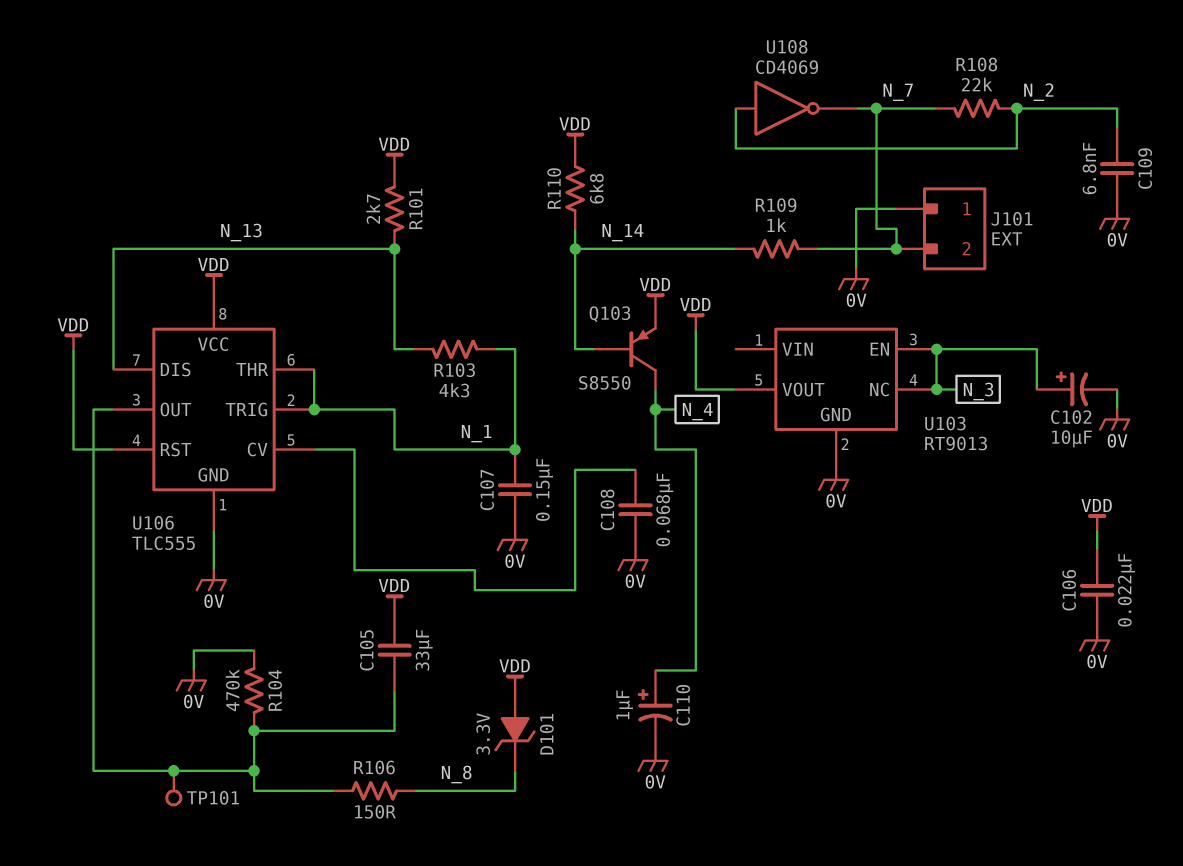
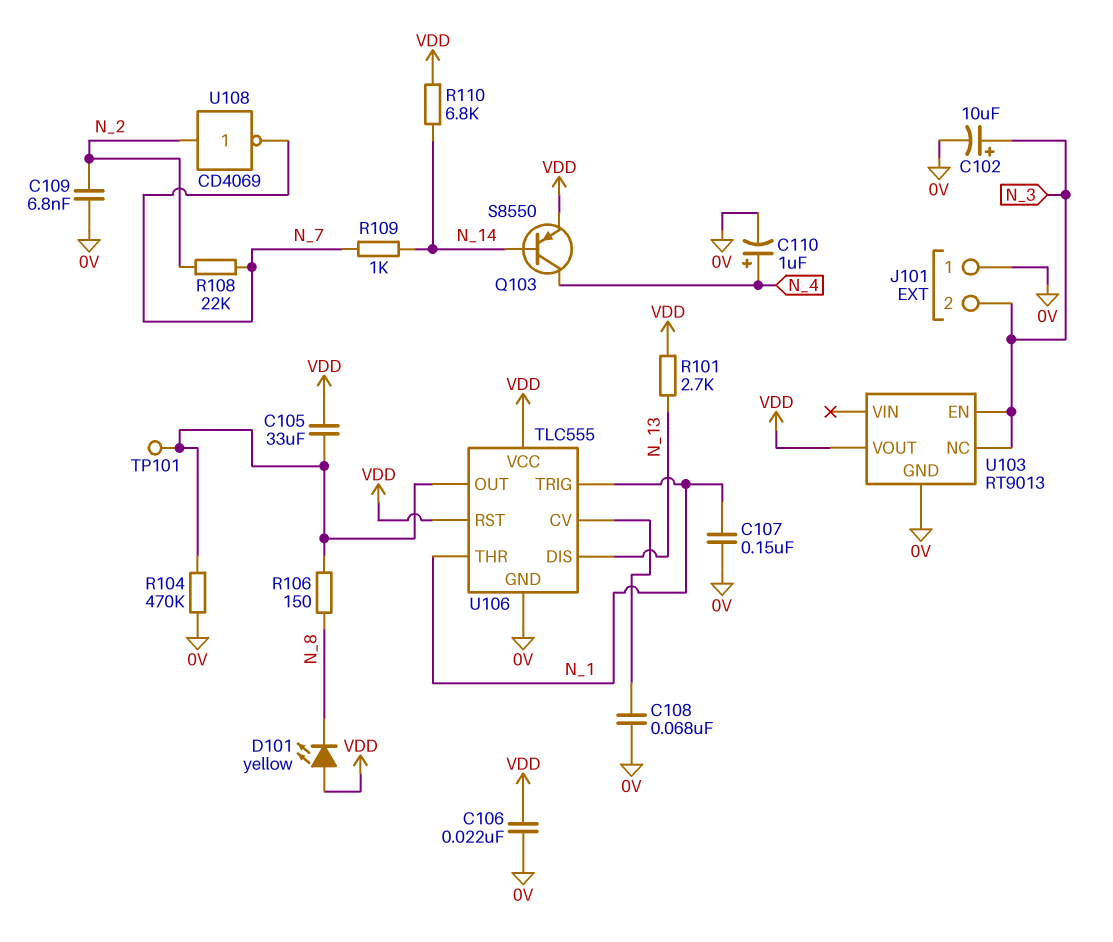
D101: zener 3.3V (A VDD, K N_8) -> LED yellow (A VDD, K N_8)
J101 pin 2: N_7 -> N_3
R103: 4.3k (N_1, N_13) -> none

